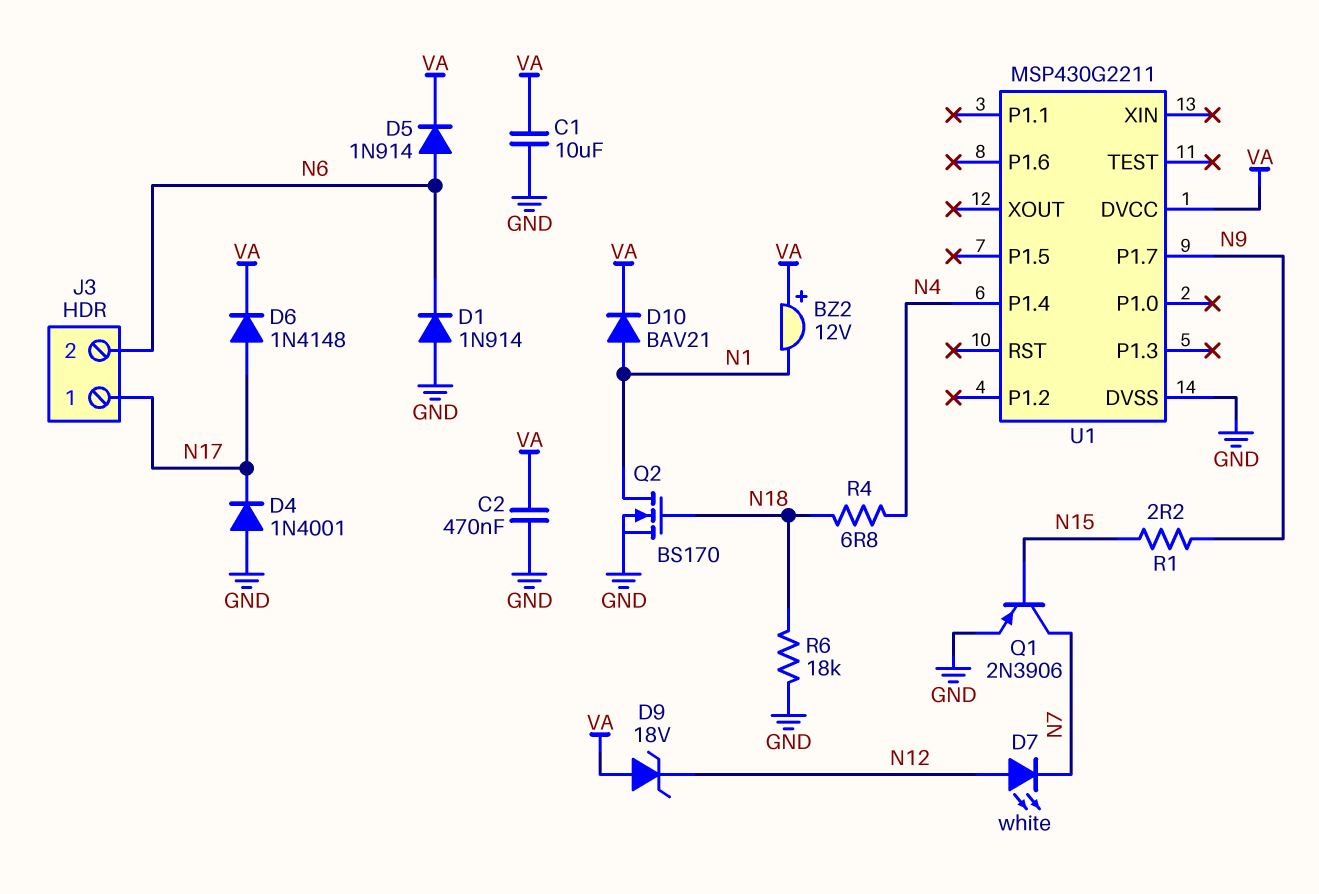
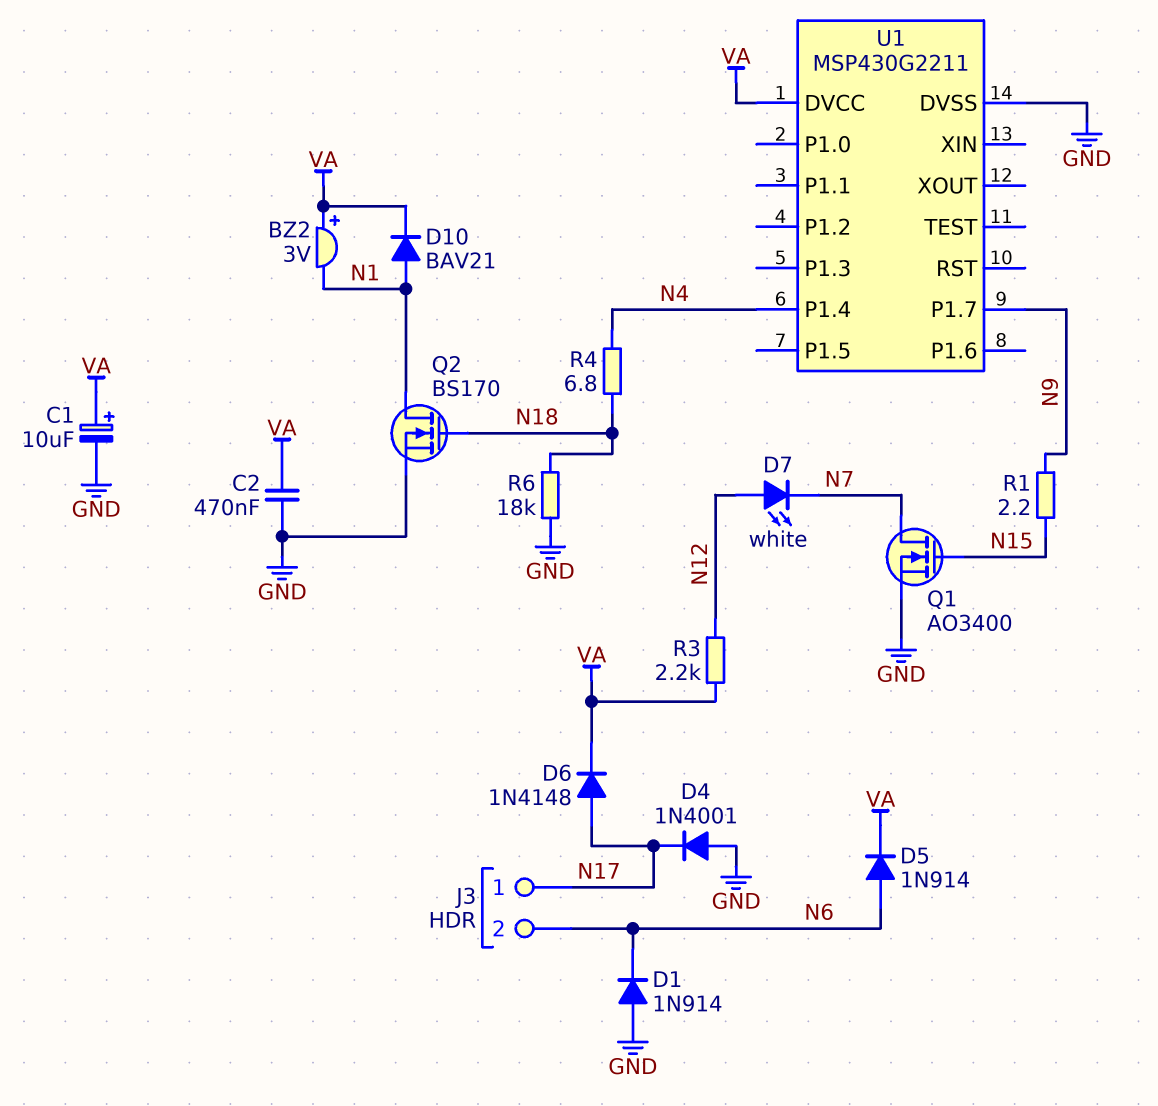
BZ2: buzzer 12V (plus VA, minus N1) -> buzzer 3V (plus VA, minus N1)
C1: 10uF (GND, VA) -> 10uF (plus VA, minus GND)
D9: zener 18V (A VA, K N12) -> none
Q1: PNP 2N3906 (B N15, C N7, E GND) -> NMOS AO3400 (G N15, D N7, S GND)
R3: none -> 2.2k (N12, VA)

